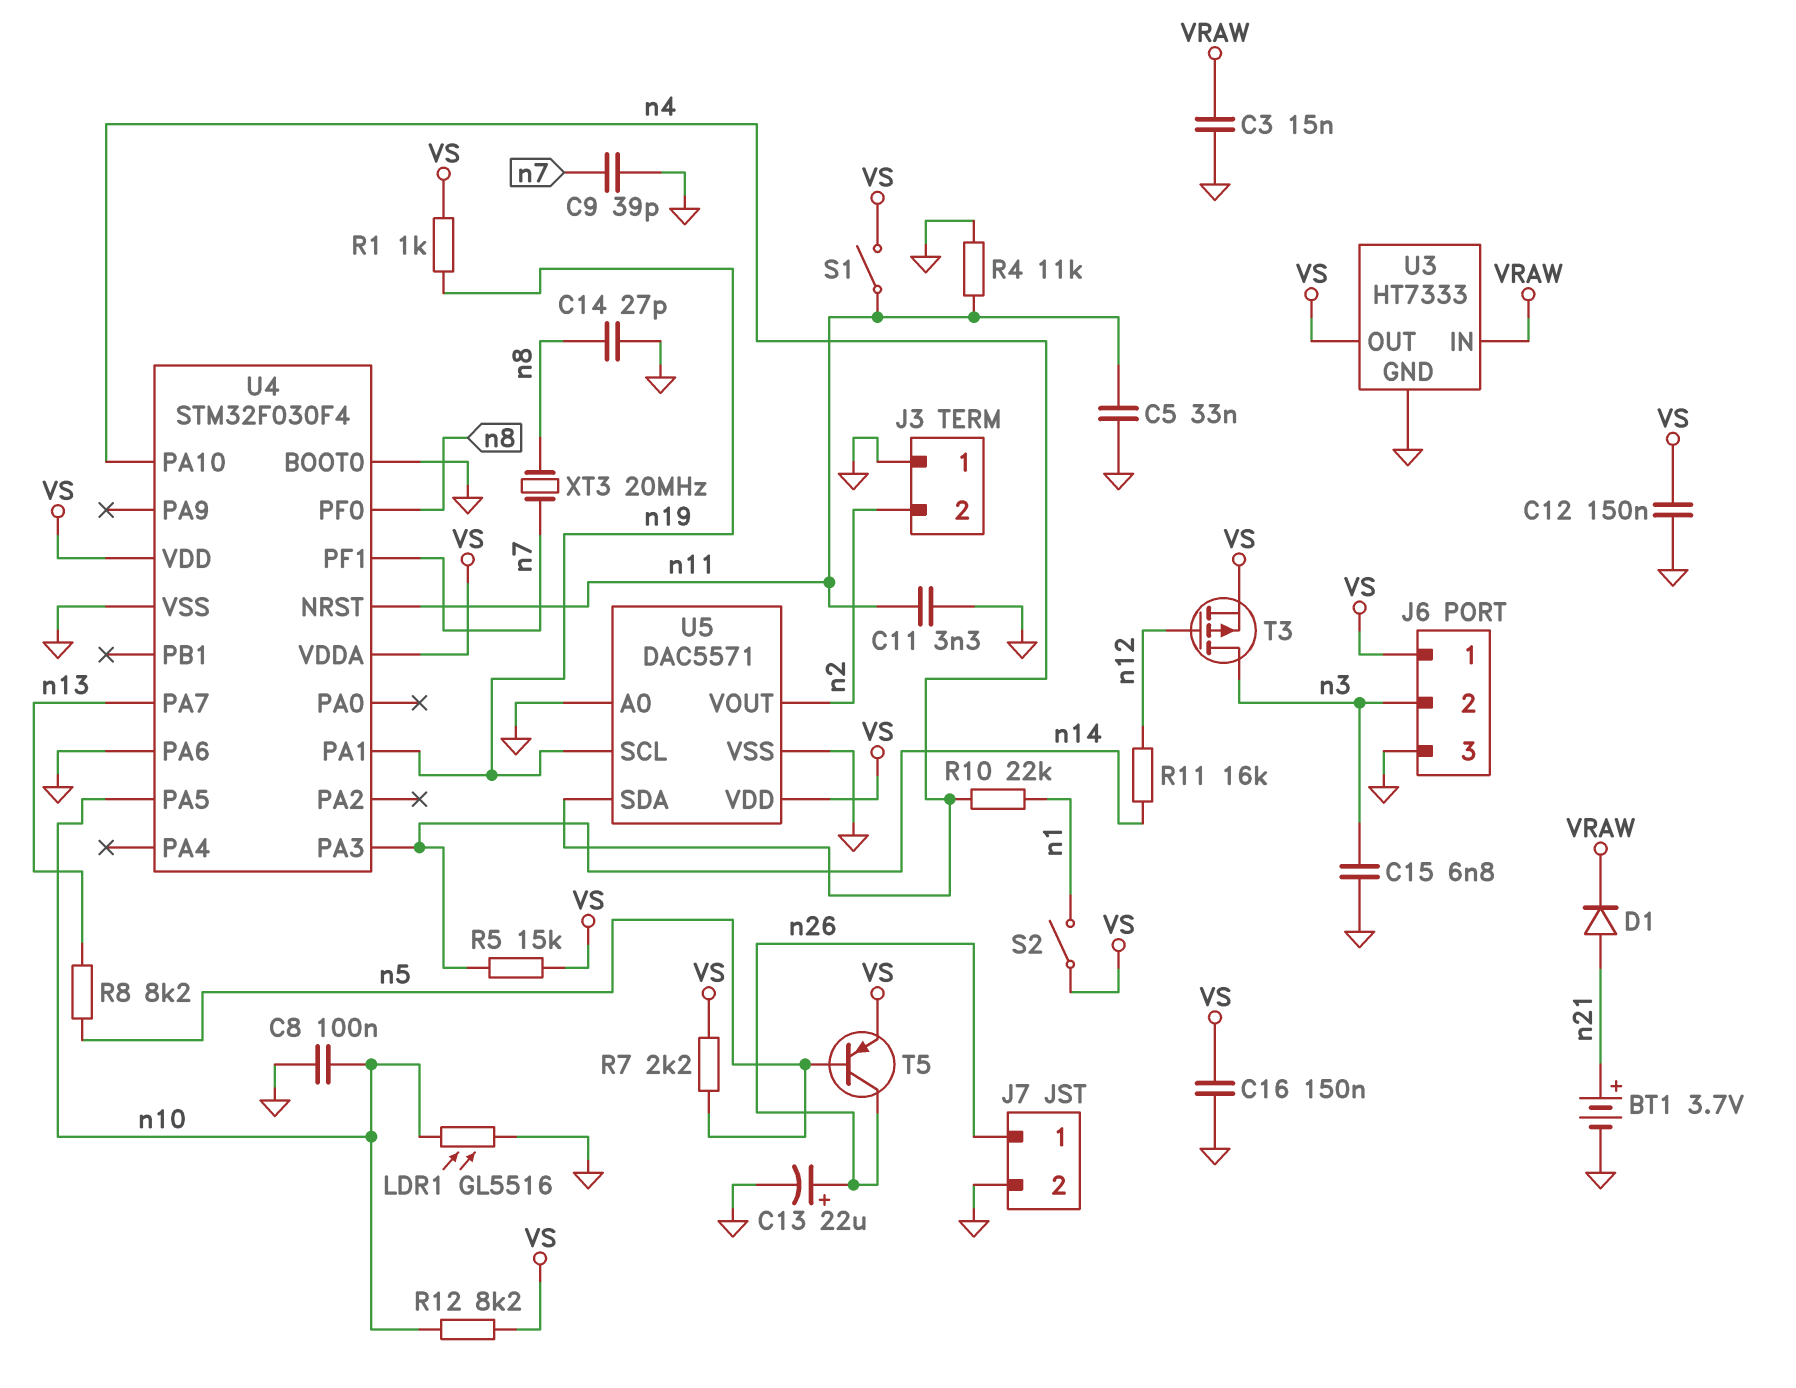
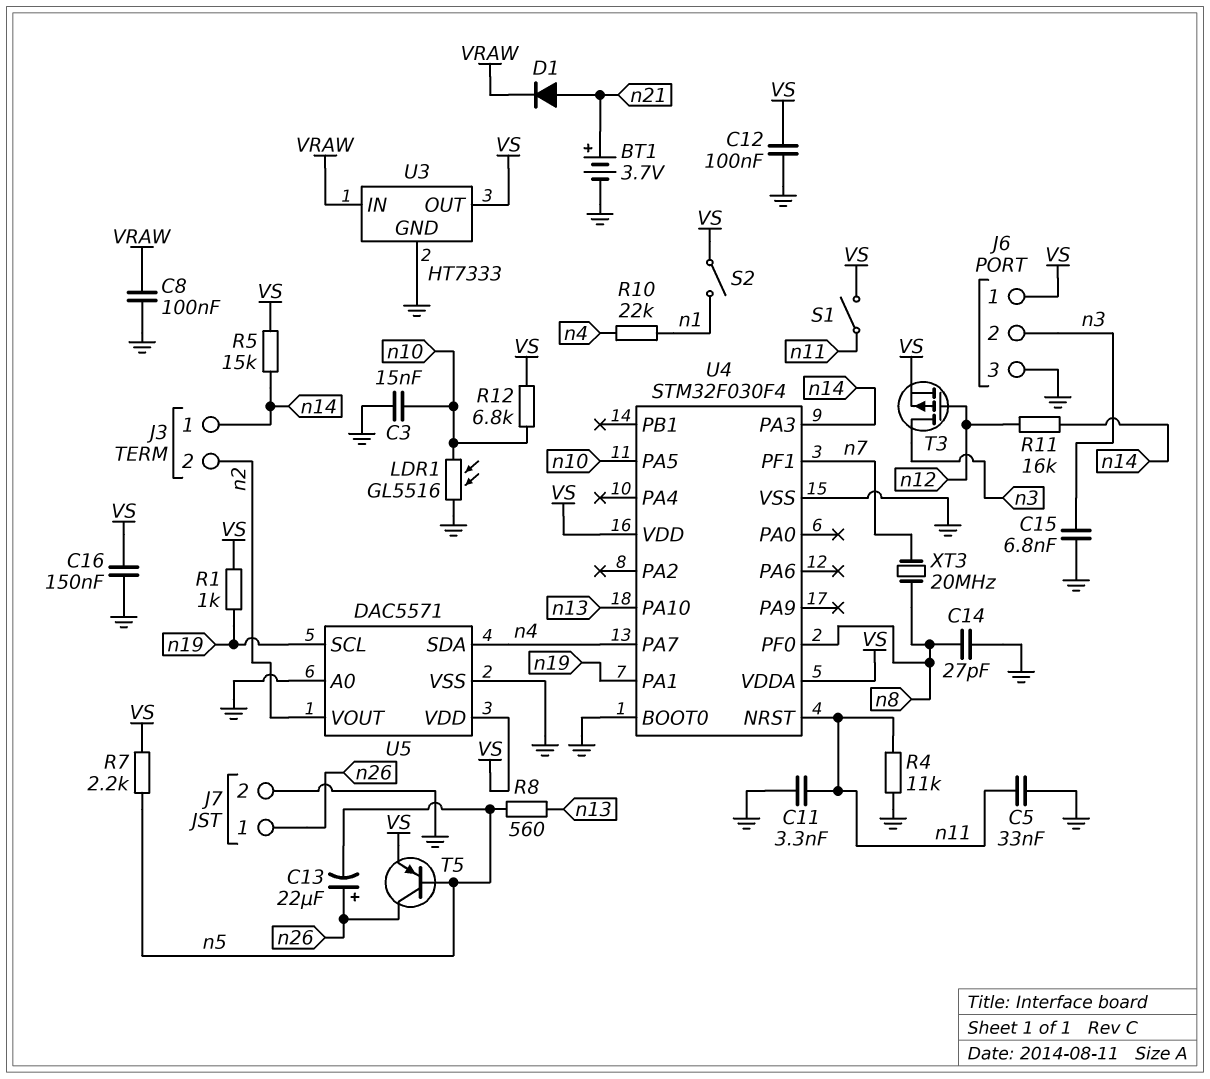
C3: 15nF (GND, VRAW) -> 15nF (GND, n10)
C8: 100nF (GND, n10) -> 100nF (GND, VRAW)
C9: 39pF (GND, n7) -> none
C12: 150nF (GND, VS) -> 100nF (GND, VS)
C13: 22uF (plus n26, minus GND) -> 22uF (plus n26, minus n5)
J3 pin 1: GND -> n14
R8: 8.2k (n5, n13) -> 560 (n5, n13)
R12: 8.2k (VS, n10) -> 6.8k (VS, n10)
U4 pin PA6: GND -> none
U4 pin PA7: n13 -> n4
U4 pin PA10: n4 -> n13

